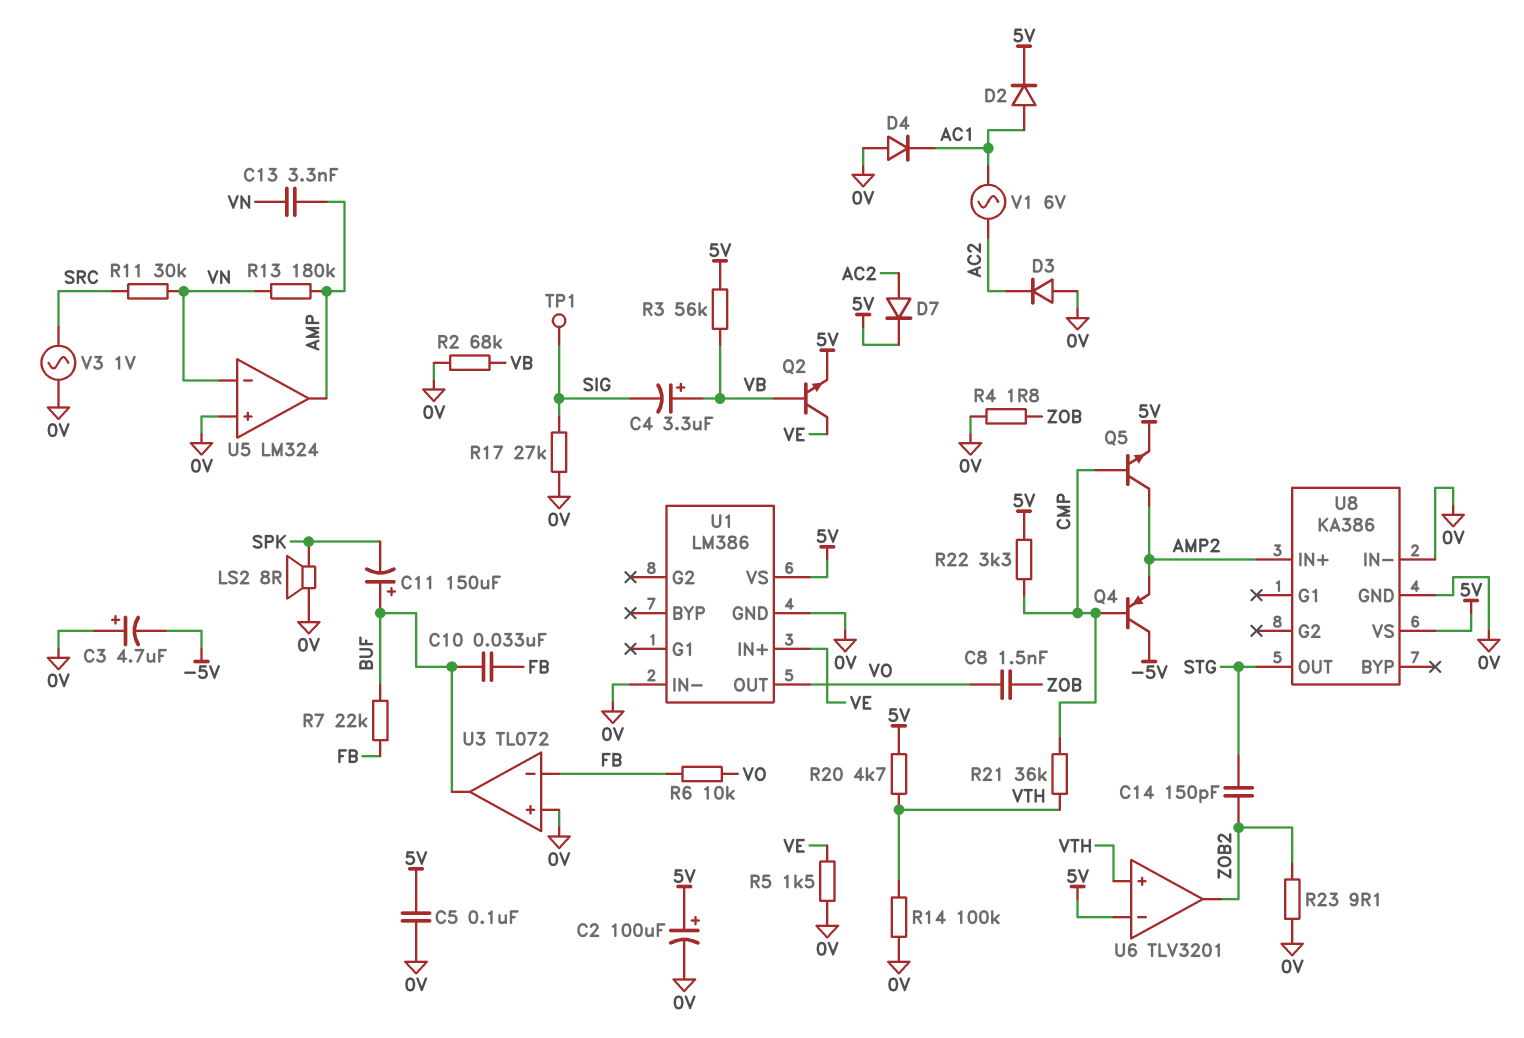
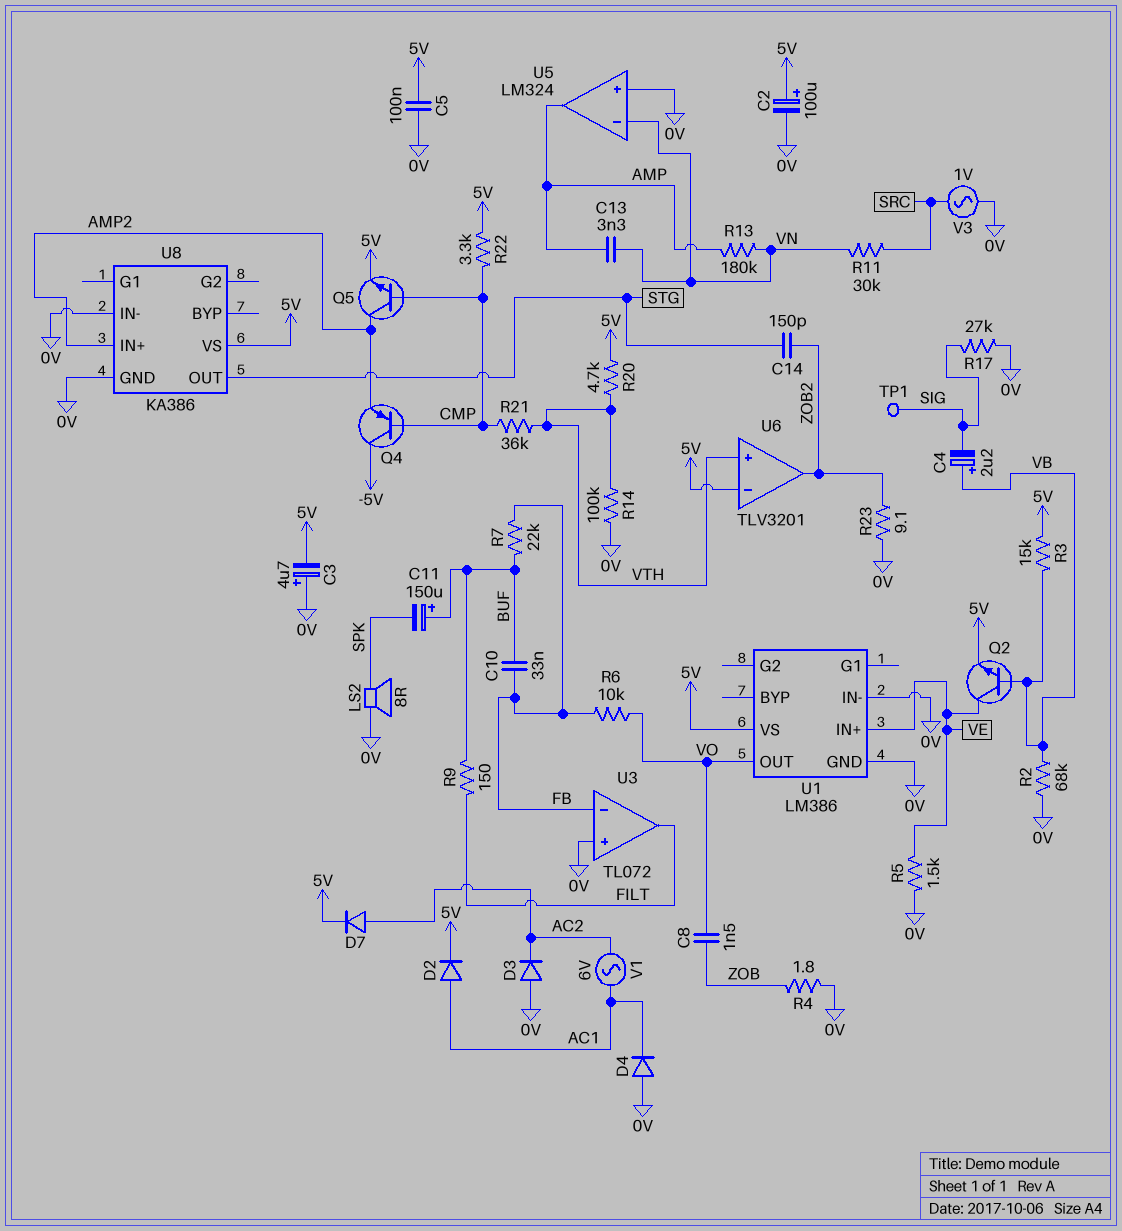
C3: 4.7uF (plus 0V, minus -5V) -> 4.7uF (plus 0V, minus 5V)
C4: 3.3uF (plus VB, minus SIG) -> 2.2uF (plus VB, minus SIG)
R3: 56k (5V, VB) -> 15k (5V, VB)
R9: none -> 150 (BUF, FILT)
U3 pin out: BUF -> FILT

